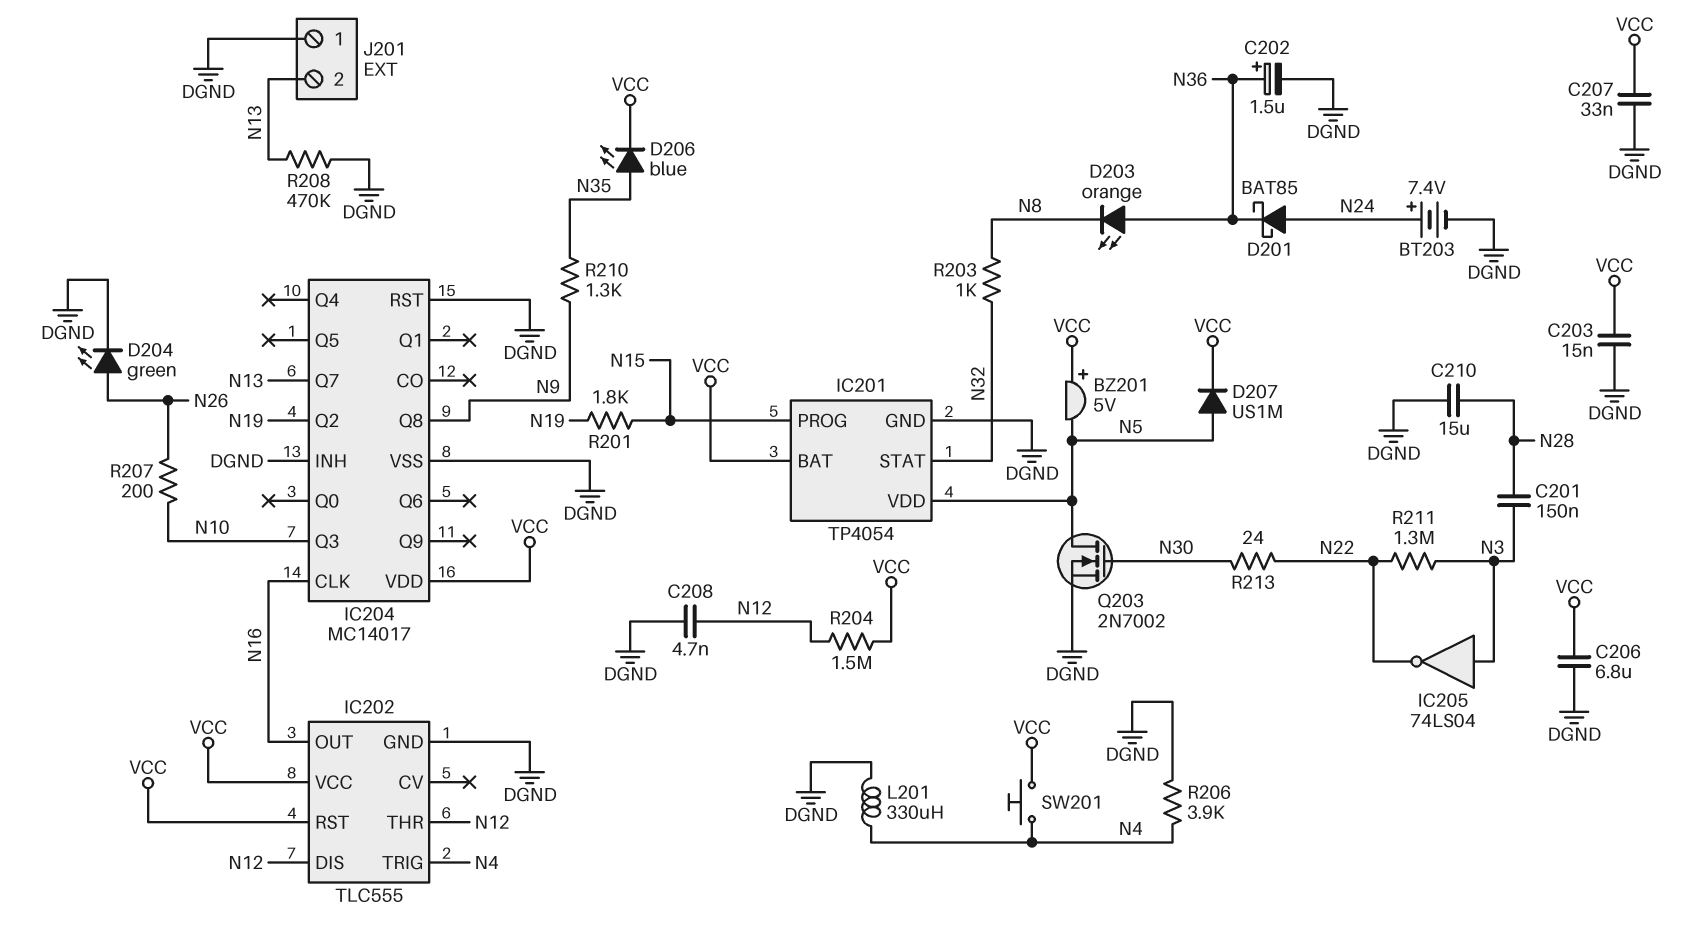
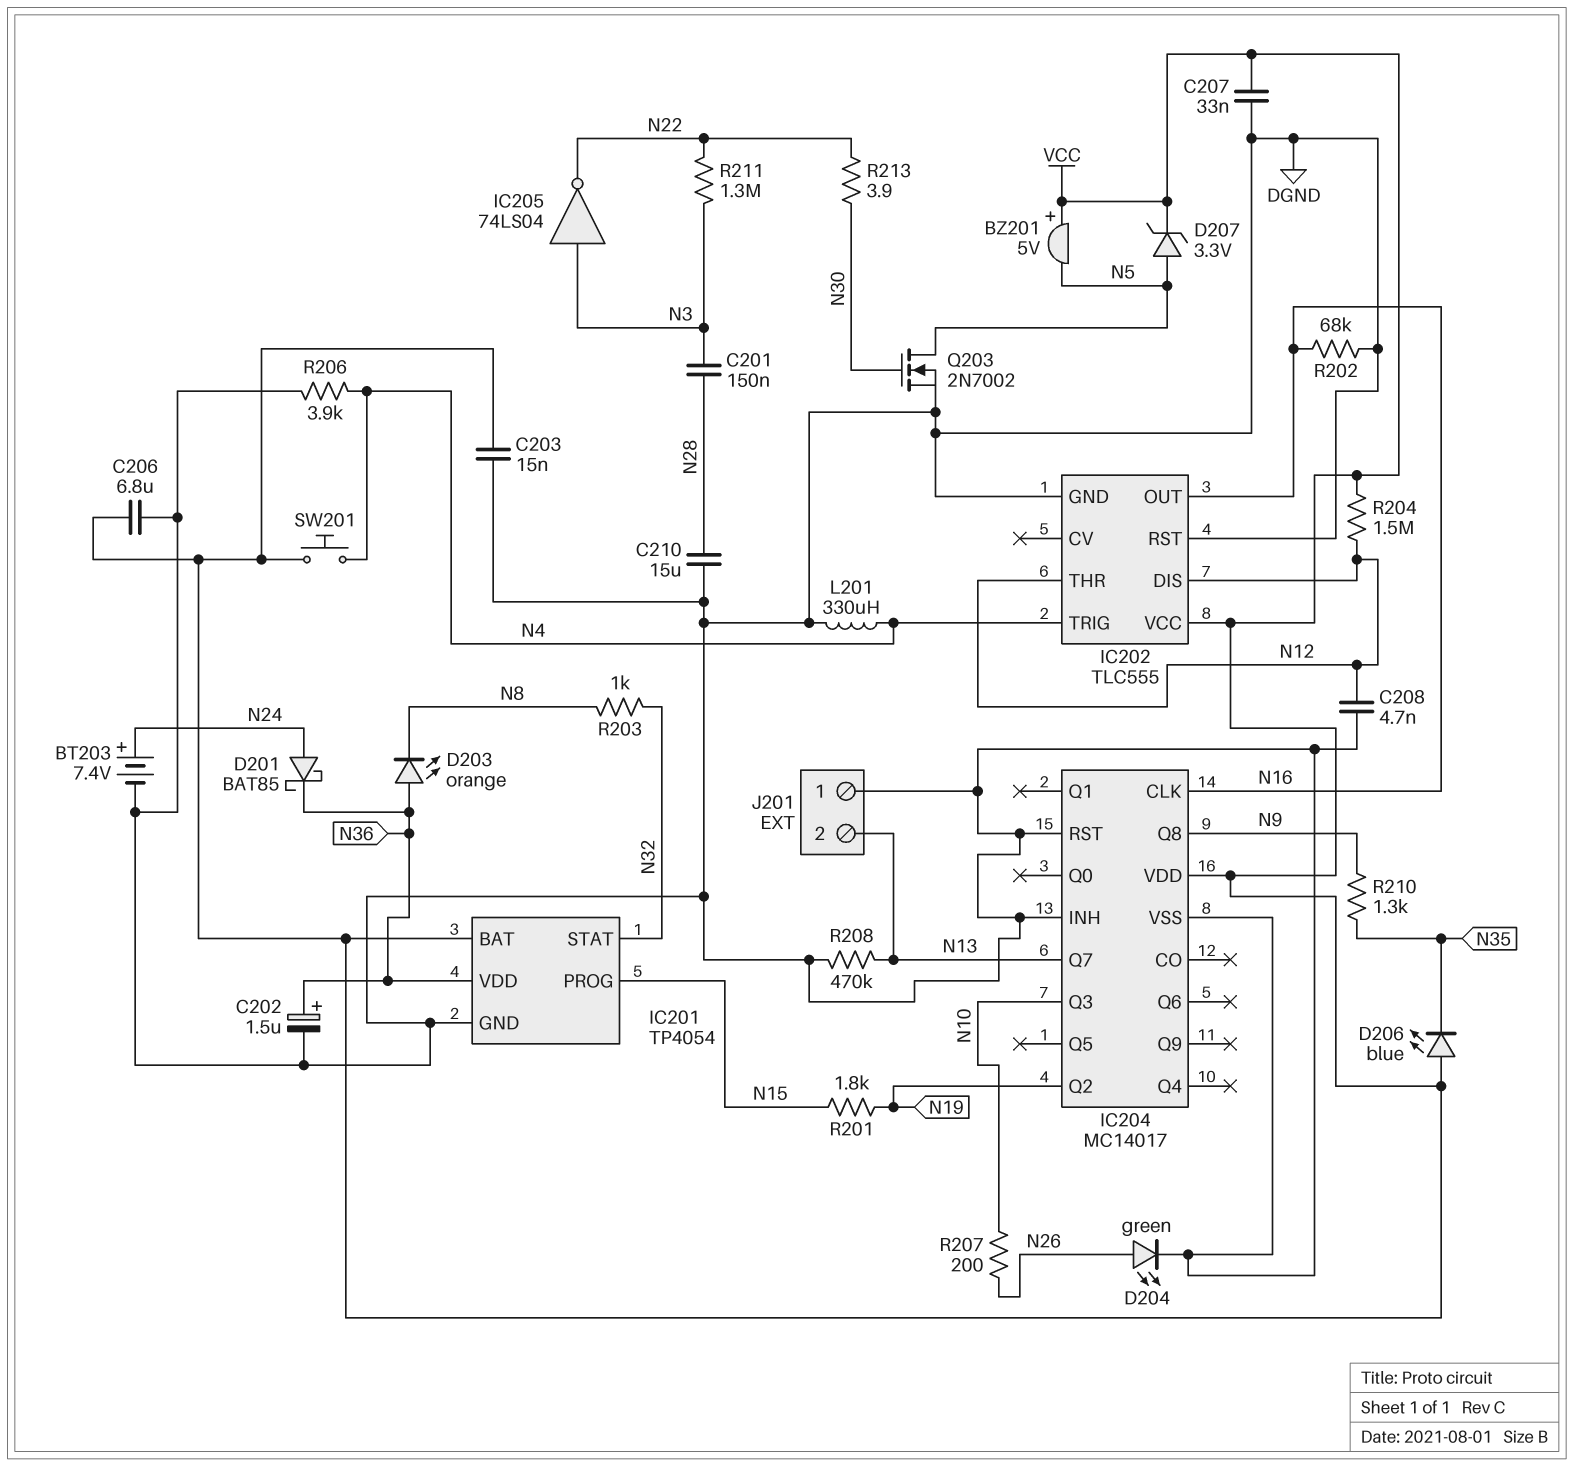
D206: LED blue (A N35, K VCC) -> LED blue (A VCC, K N35)
D207: diode US1M (A N5, K VCC) -> zener 3.3V (A N5, K VCC)
IC201 pin VDD: N5 -> N36
IC202 pin RST: VCC -> DGND
R202: none -> 68k (DGND, N16)
R213: 24 (N22, N30) -> 3.9 (N22, N30)

